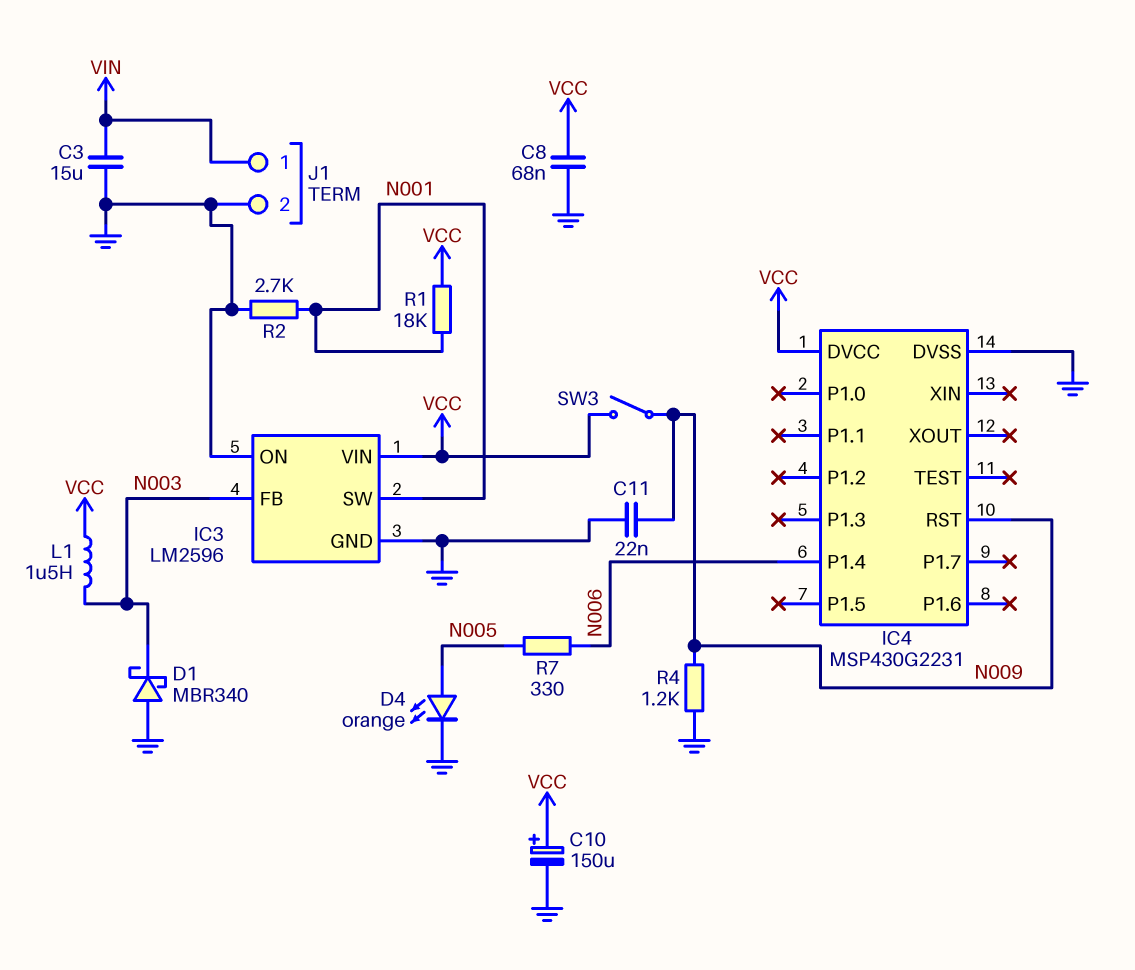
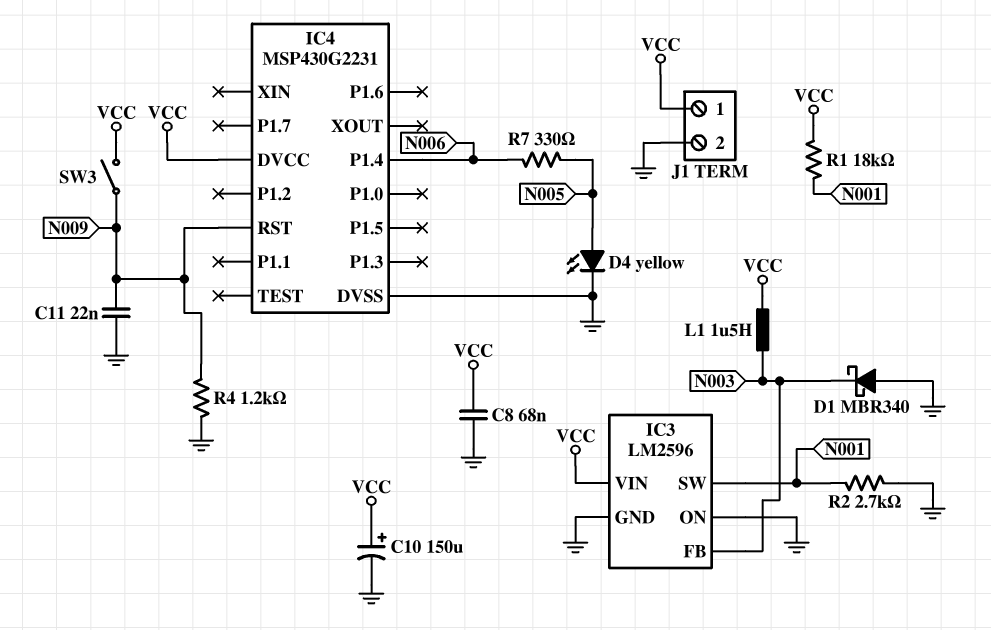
C3: 15uF (GND, VIN) -> none
D4: LED orange (A N005, K GND) -> LED yellow (A N005, K GND)
J1 pin 1: VIN -> VCC

